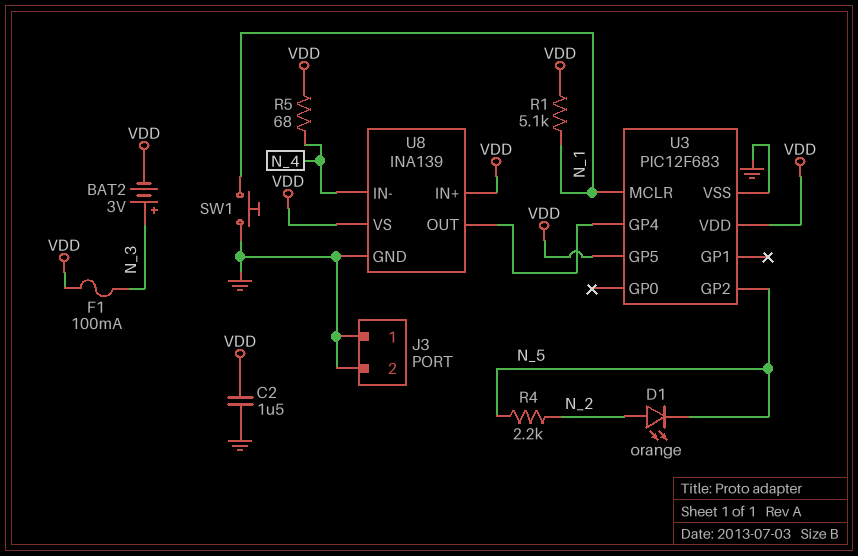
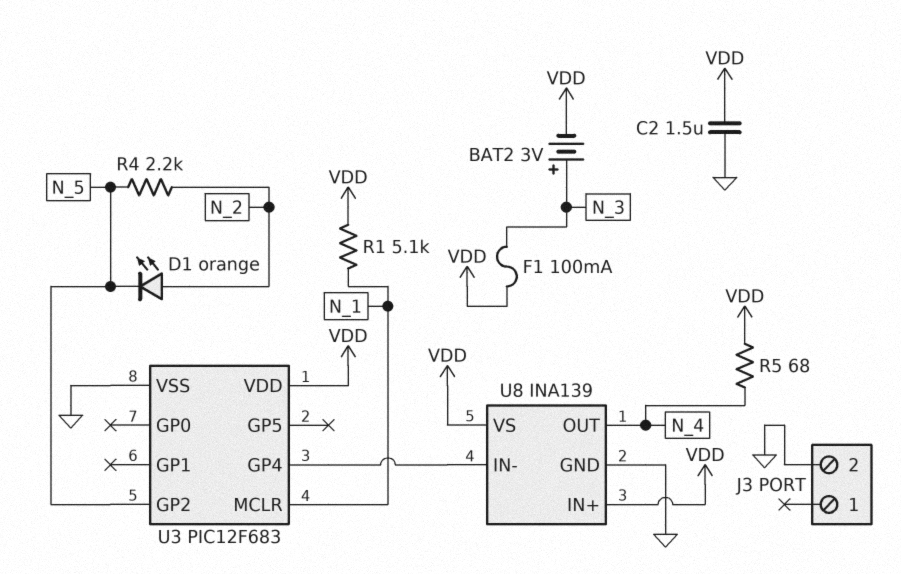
J3 pin 1: GND -> none
SW1: button (GND, N_1) -> none
U3 pin GP5: VDD -> none
U8 pin IN-: N_4 -> U3/GP4
U8 pin OUT: U3/GP4 -> N_4

